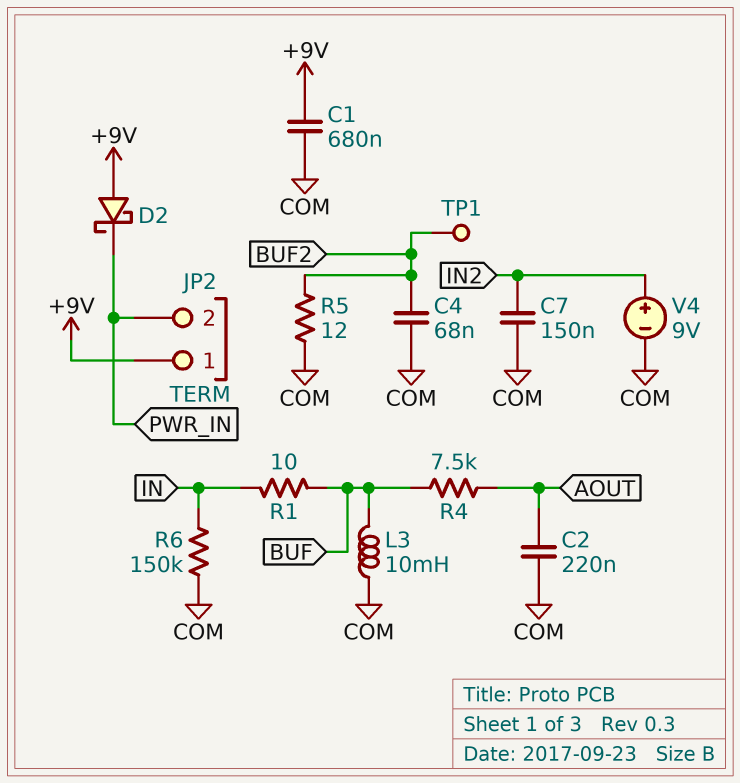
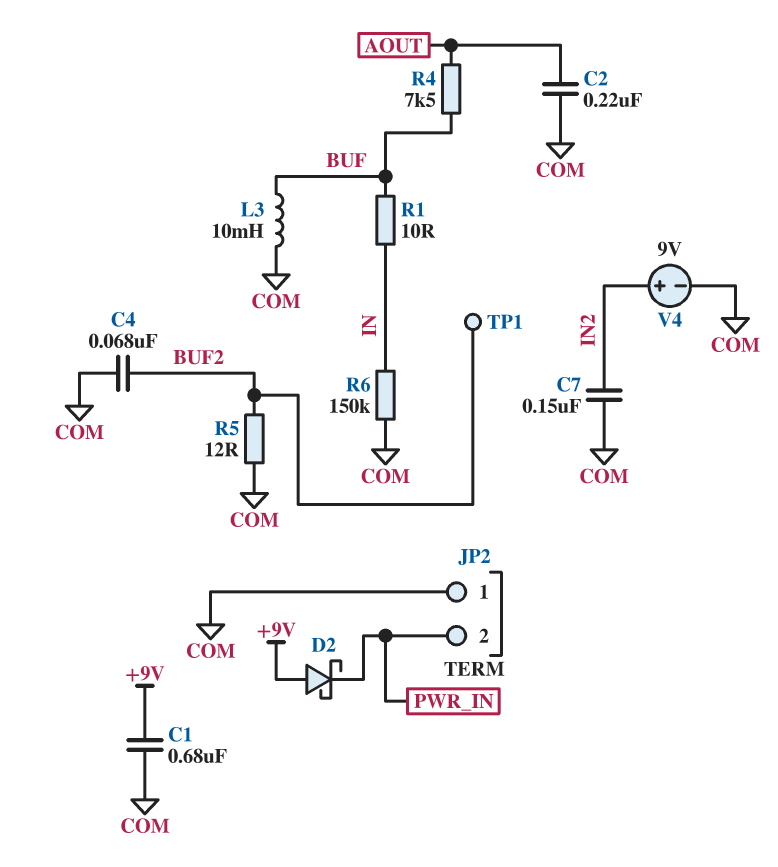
JP2 pin 1: +9V -> COM

